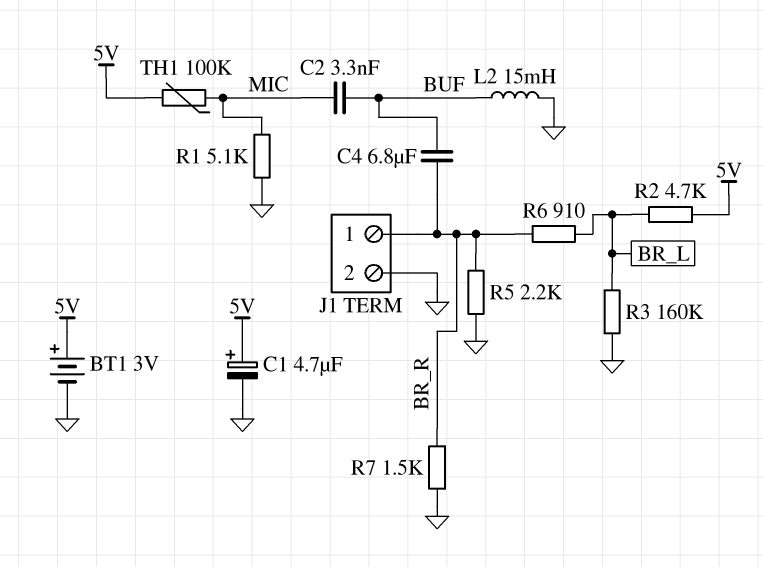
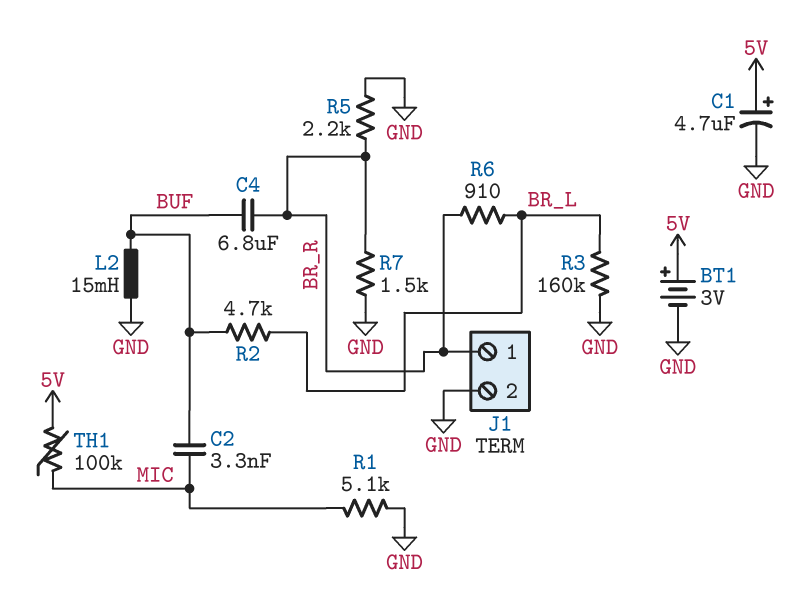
R2: 4.7k (5V, BR_L) -> 4.7k (BR_L, BUF)

